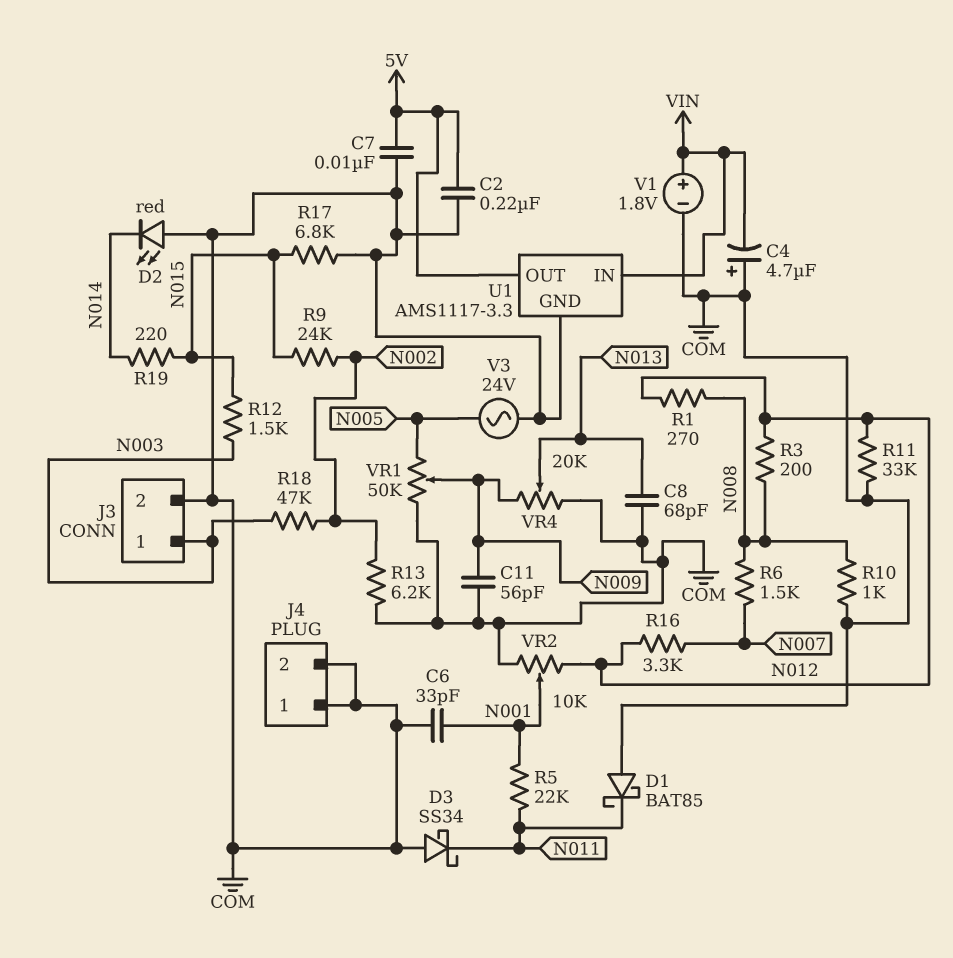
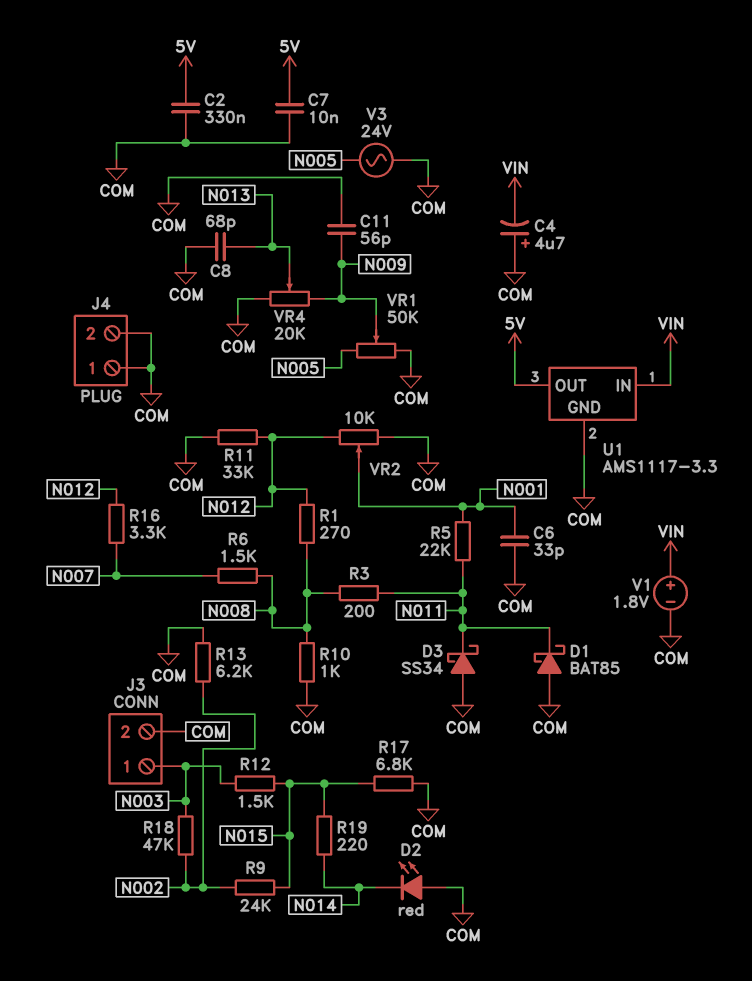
C2: 220nF (5V, COM) -> 330nF (5V, COM)
R3: 200 (N008, N012) -> 200 (N008, N011)

